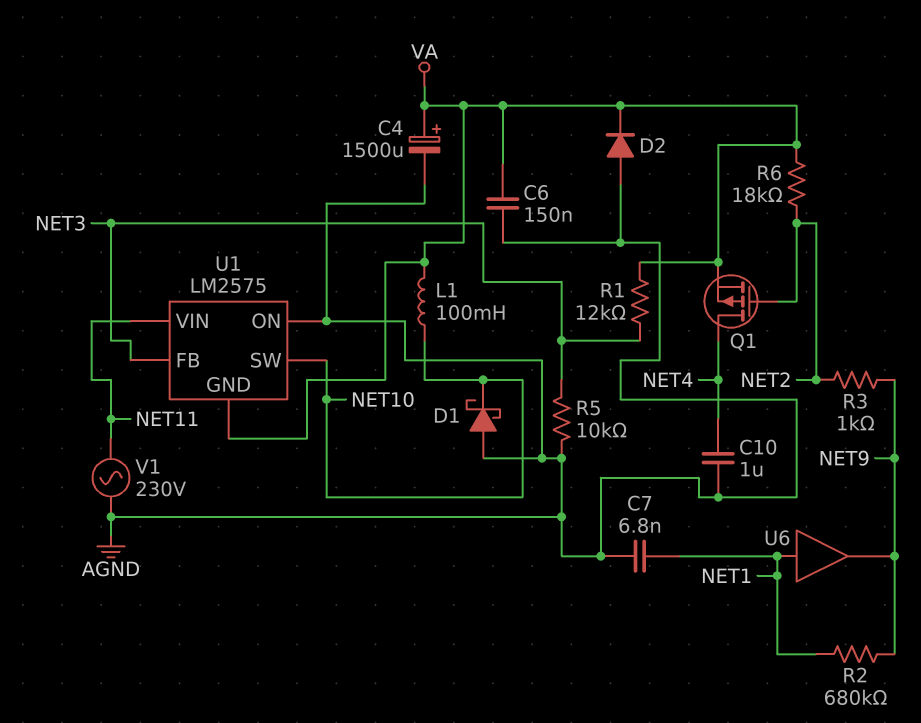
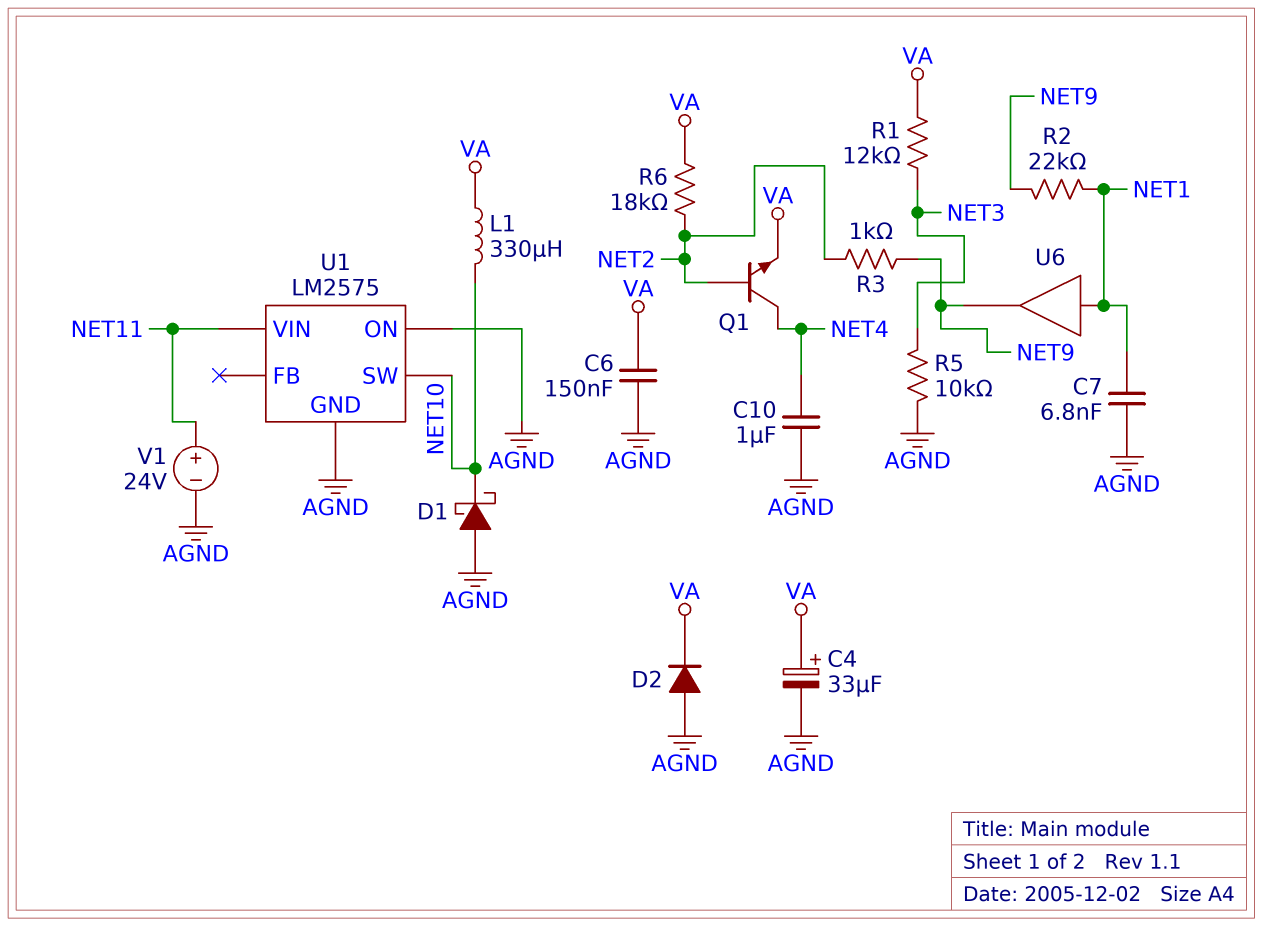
C4: 1500uF (plus VA, minus AGND) -> 33uF (plus VA, minus AGND)
L1: 100mH (NET10, VA) -> 330uH (NET10, VA)
Q1: PMOS (G NET2, D NET4, S VA) -> NPN (B NET2, C NET4, E VA)
R2: 680k (NET1, NET9) -> 22k (NET1, NET9)
U1 pin FB: NET3 -> none
U1 pin GND: VA -> AGND
V1: AC 230V (AGND, NET11) -> 24V (plus NET11, minus AGND)

